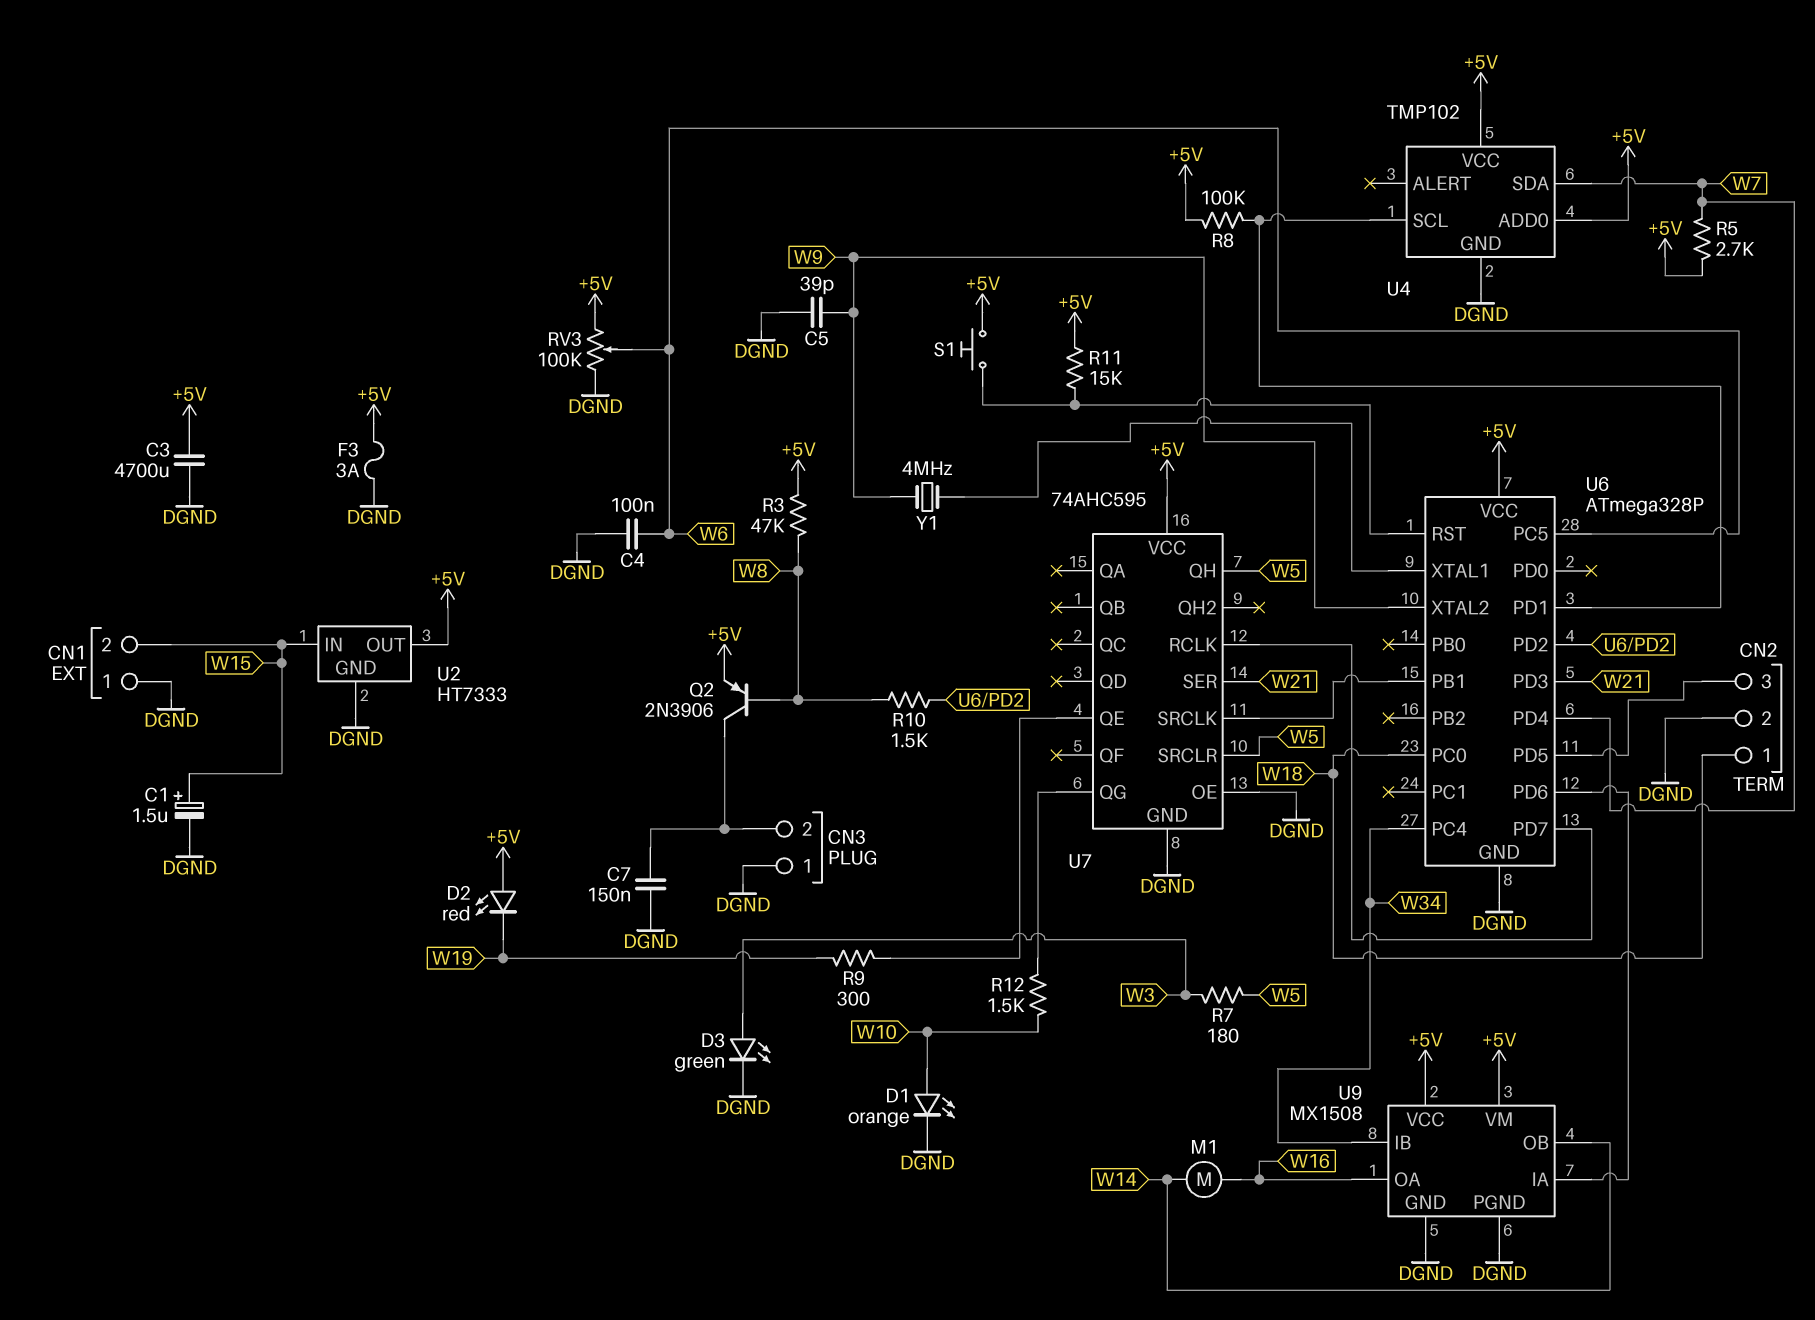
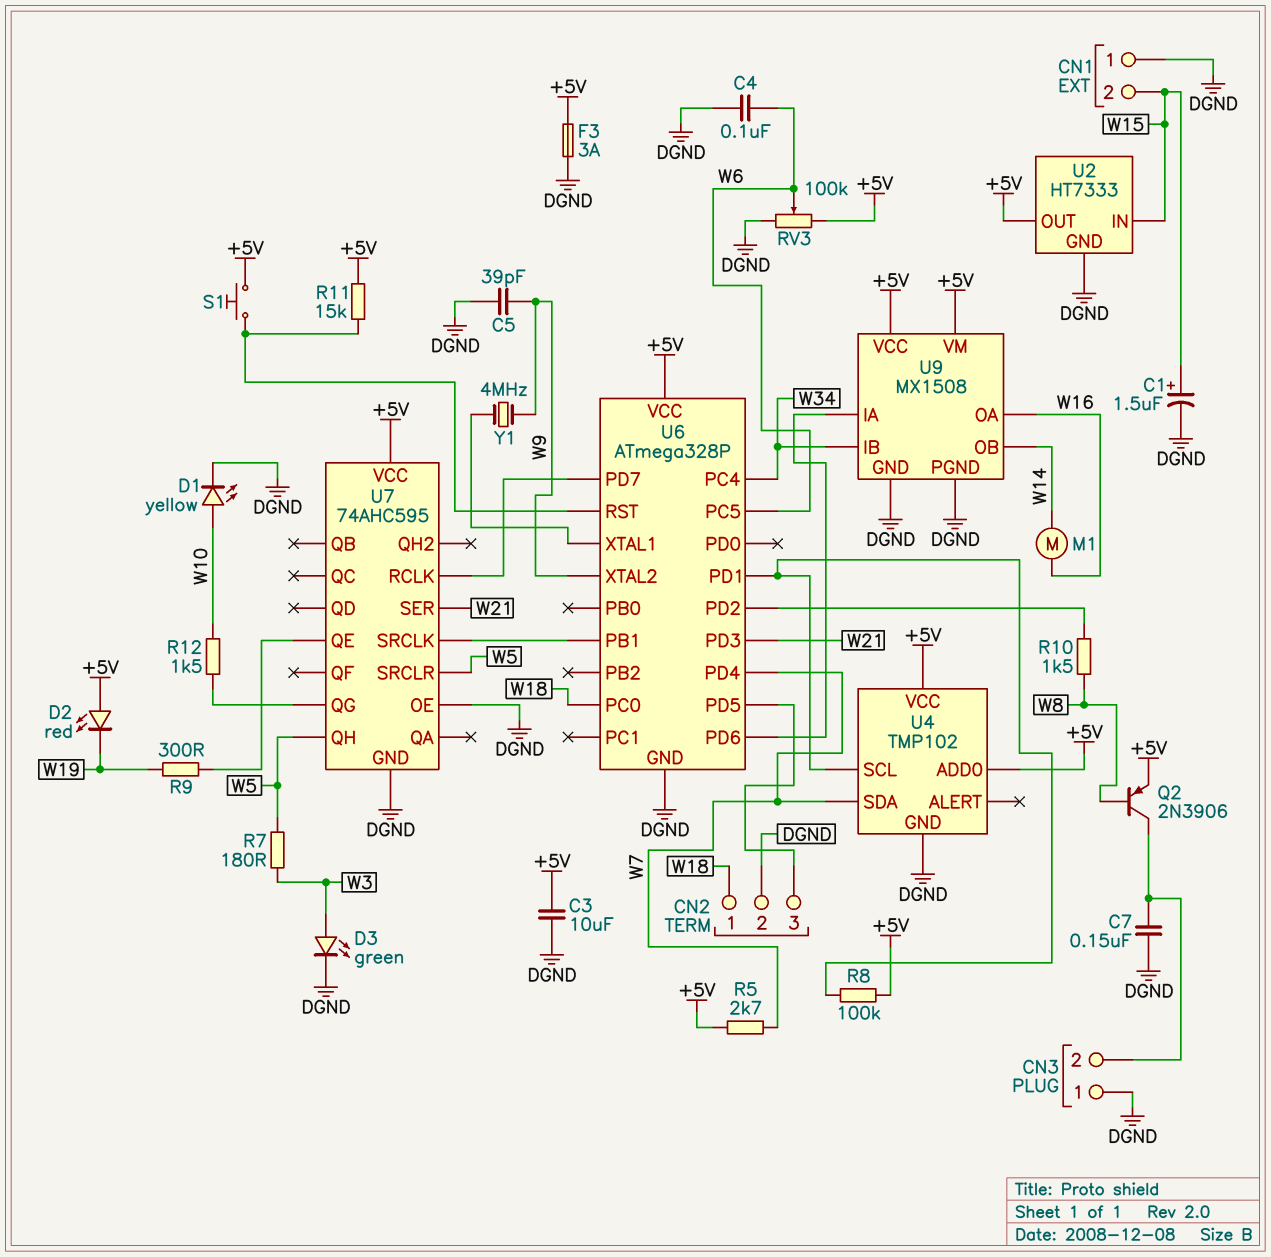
C3: 4700uF (+5V, DGND) -> 10uF (+5V, DGND)
D1: LED orange (A W10, K DGND) -> LED yellow (A W10, K DGND)
R3: 47k (+5V, W8) -> none

